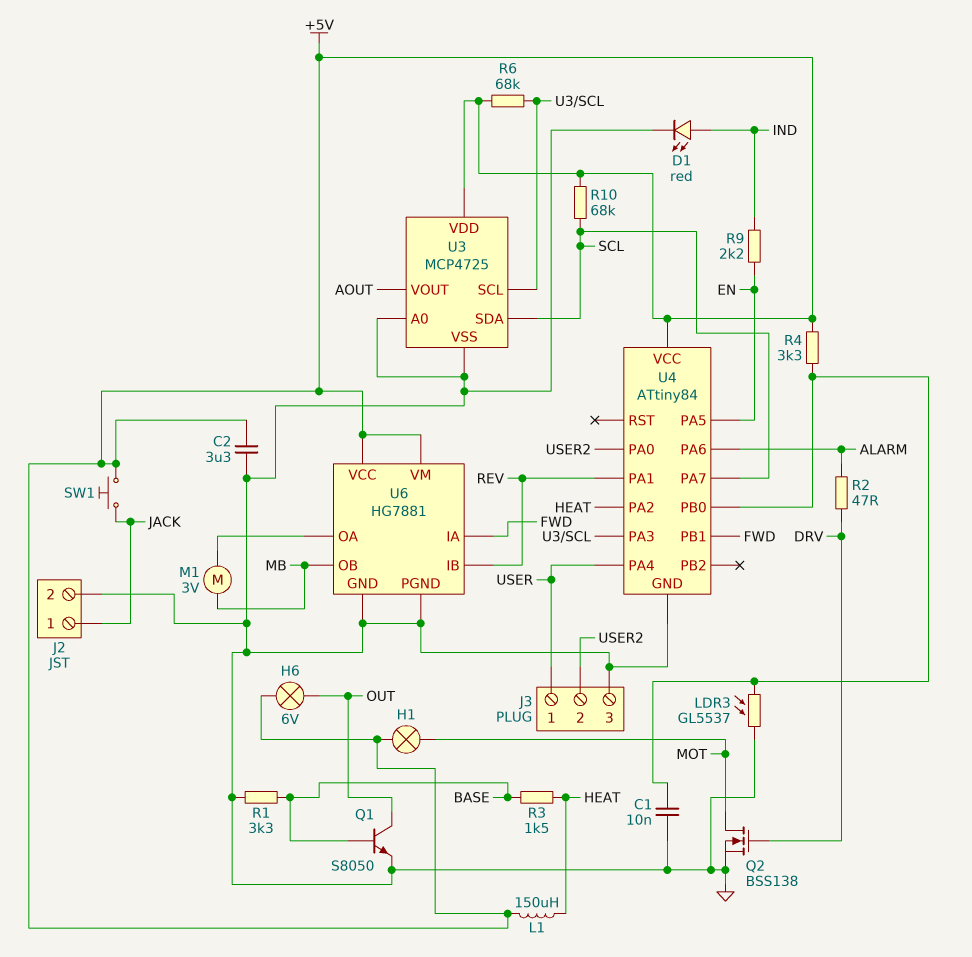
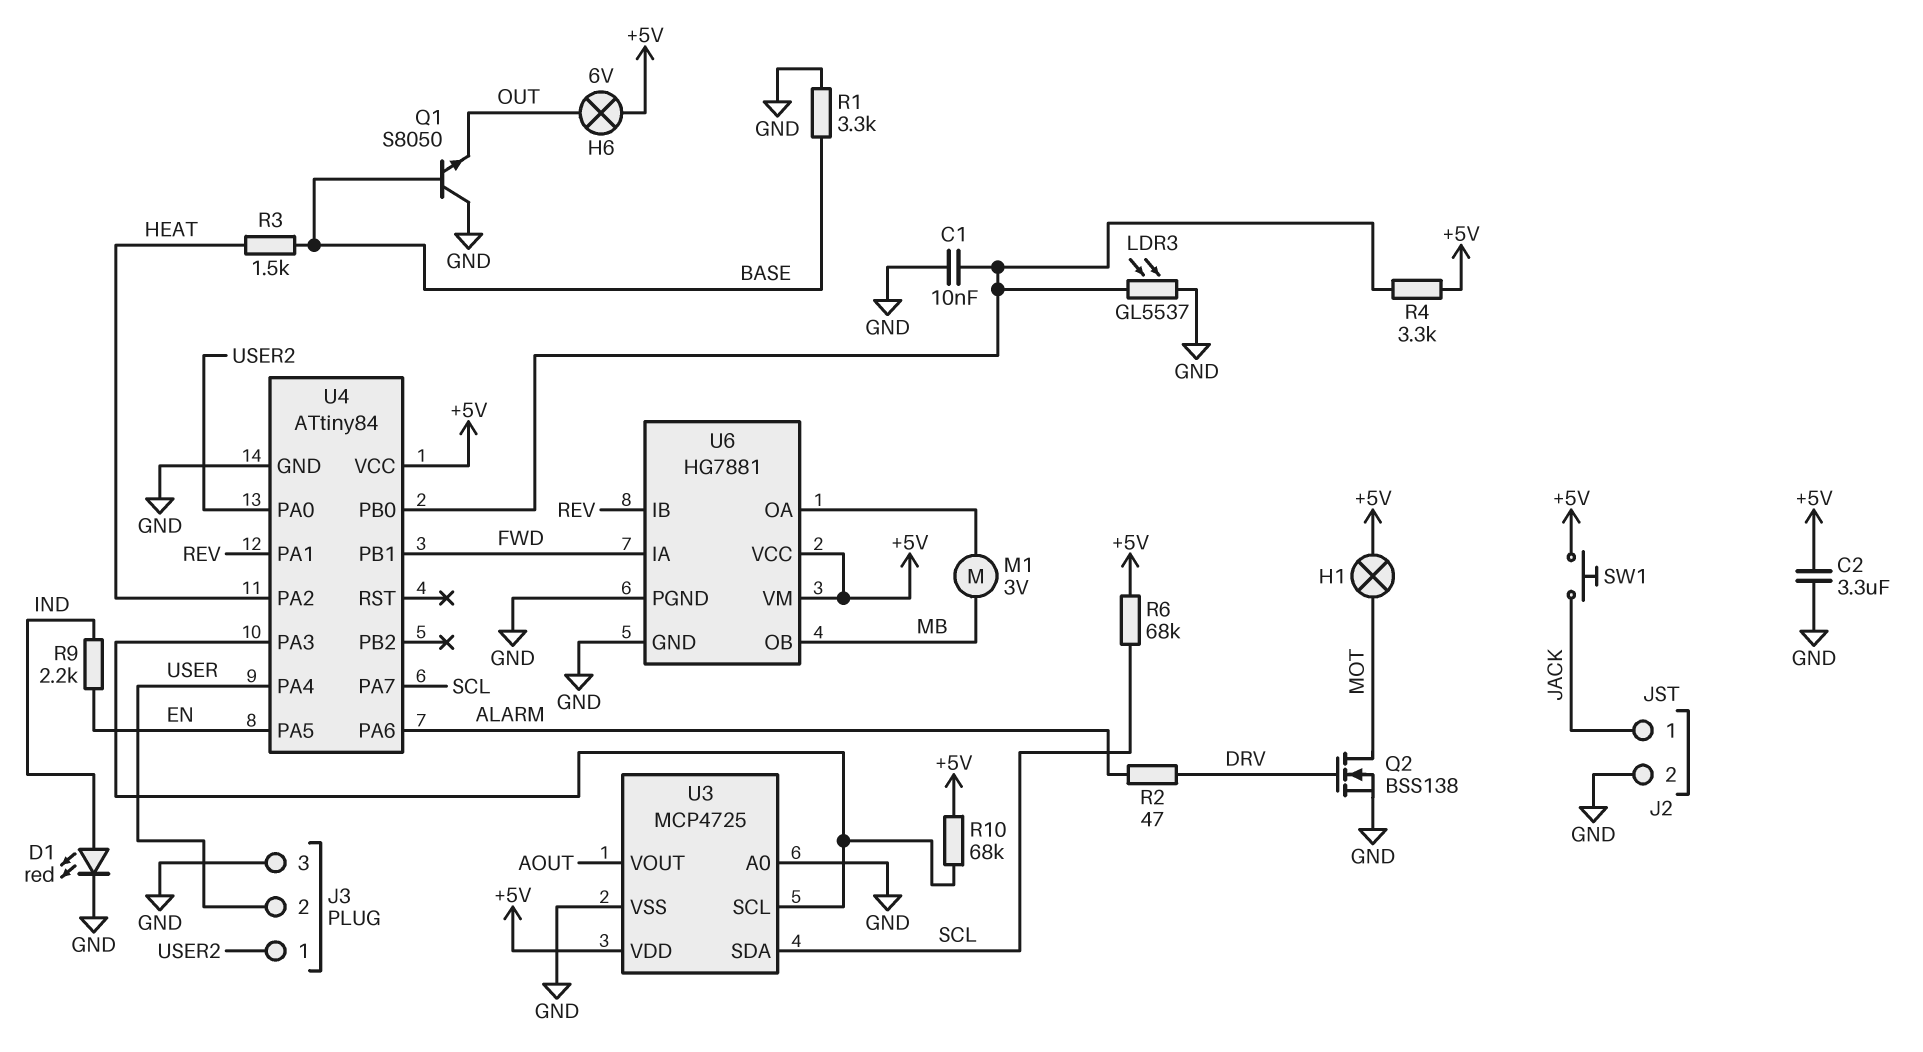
J3 pin 1: USER -> USER2
J3 pin 2: USER2 -> USER
L1: 150uH (+5V, HEAT) -> none
Q1: NPN S8050 (B BASE, C OUT, E GND) -> NPN S8050 (B BASE, C GND, E OUT)
R6: 68k (+5V, U3/SCL) -> 68k (+5V, SCL)
R10: 68k (+5V, SCL) -> 68k (+5V, U3/SCL)

